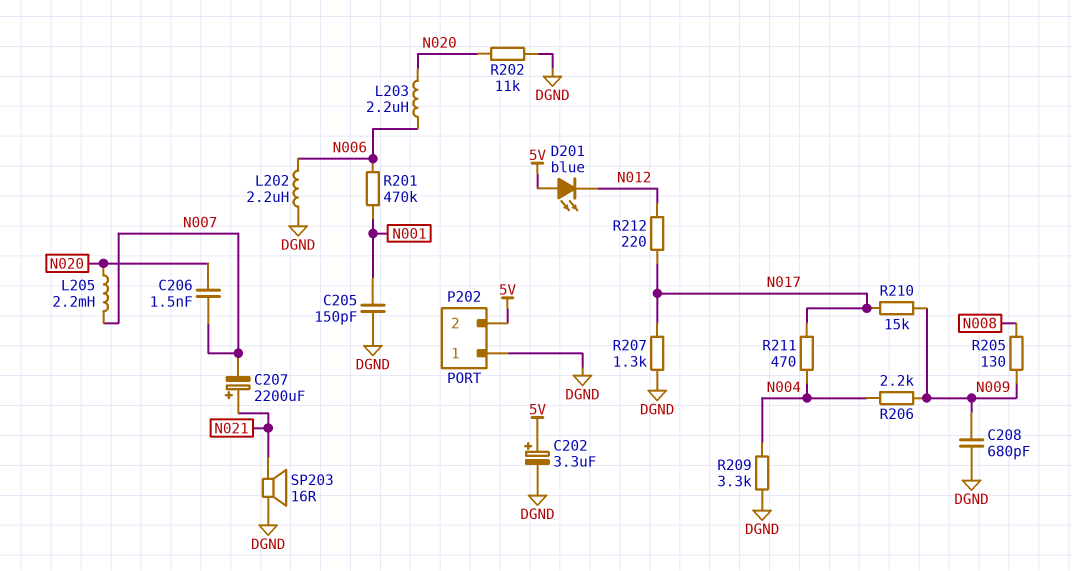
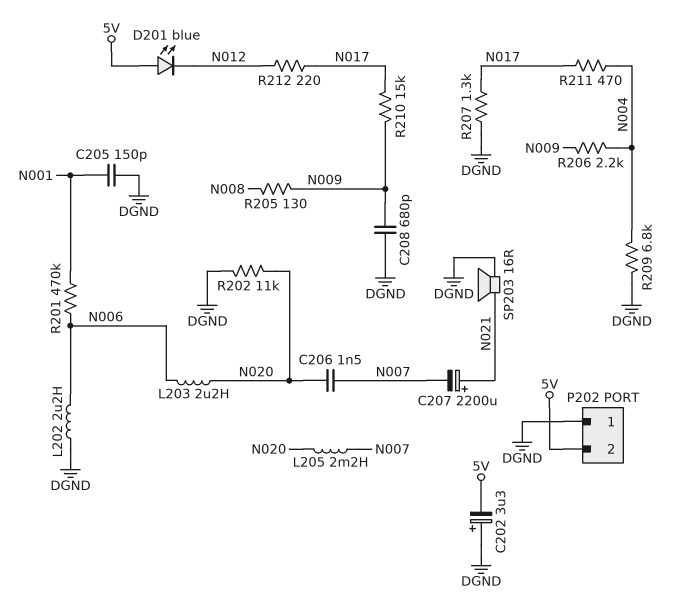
C202: 3.3uF (plus 5V, minus DGND) -> 3.3uF (plus DGND, minus 5V)
R209: 3.3k (DGND, N004) -> 6.8k (DGND, N004)

